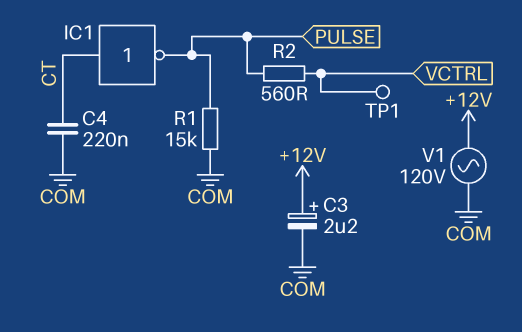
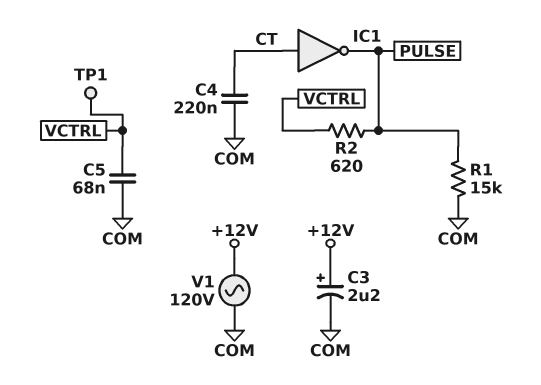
C5: none -> 68nF (COM, VCTRL)
R2: 560 (PULSE, VCTRL) -> 620 (PULSE, VCTRL)

